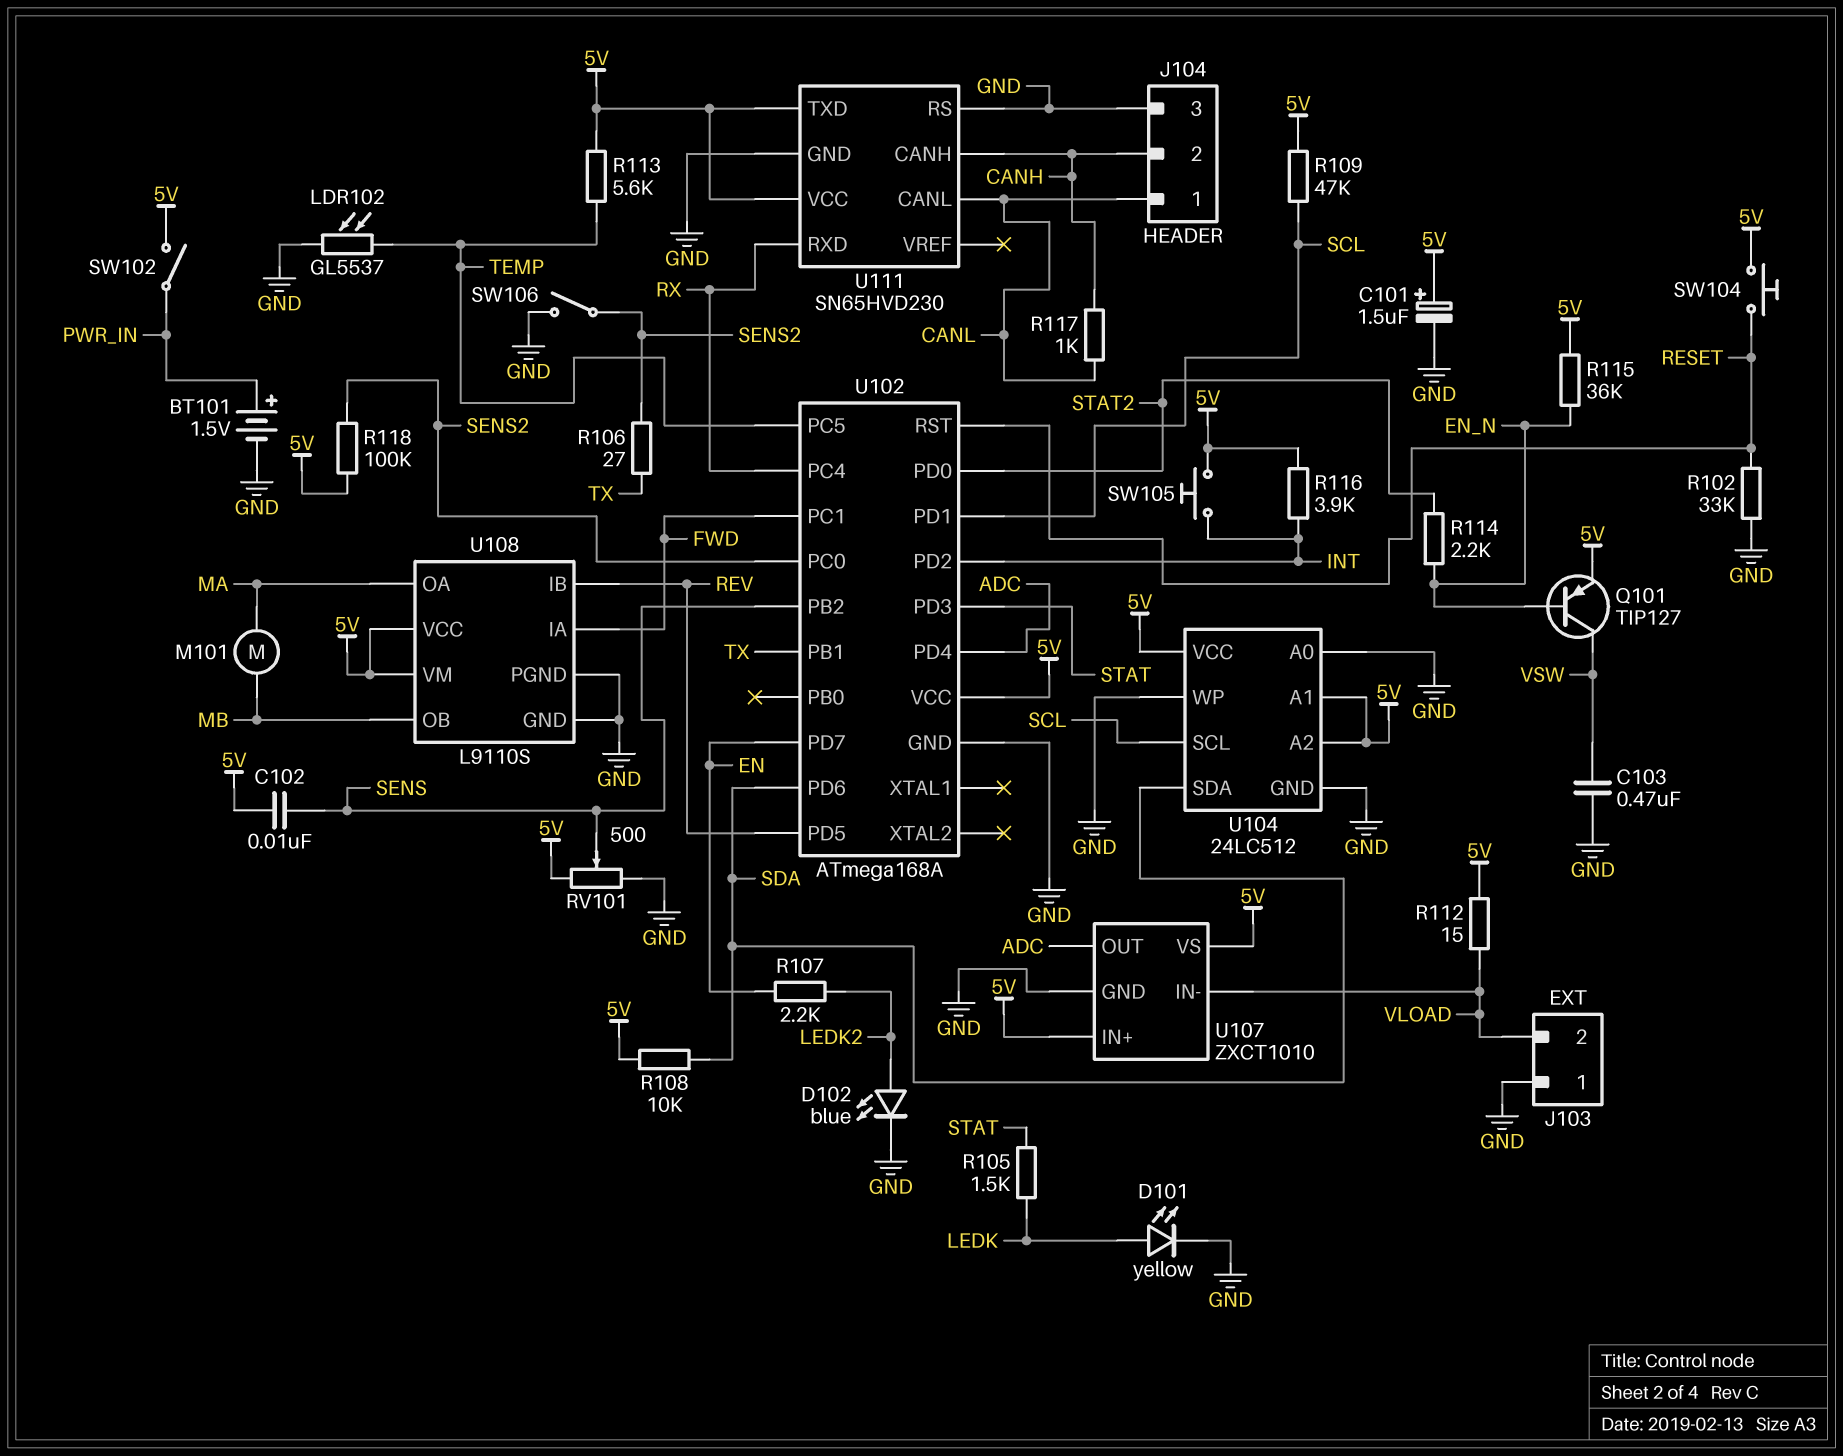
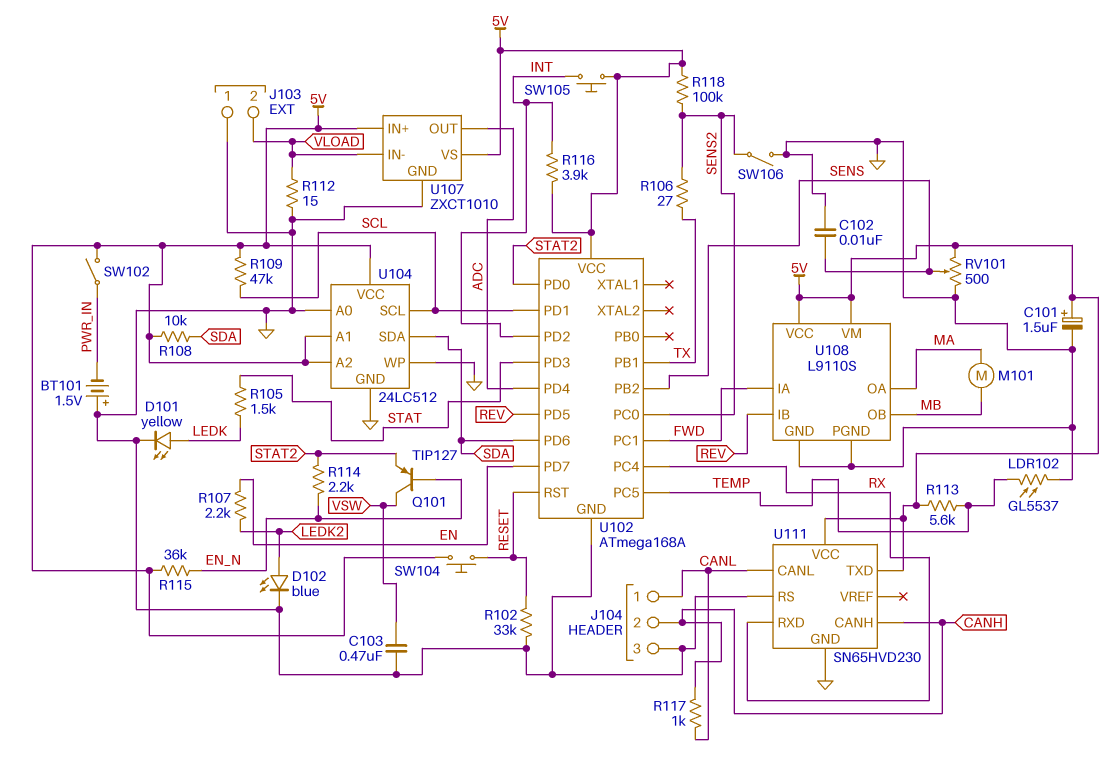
BT101: 1.5V (plus PWR_IN, minus GND) -> 1.5V (plus GND, minus PWR_IN)
C102: 10nF (5V, SENS) -> 10nF (GND, SENS)
Q101: PNP TIP127 (B EN_N, C VSW, E 5V) -> PNP TIP127 (B EN_N, C VSW, E STAT2)
R112: 15 (5V, VLOAD) -> 15 (GND, VLOAD)

